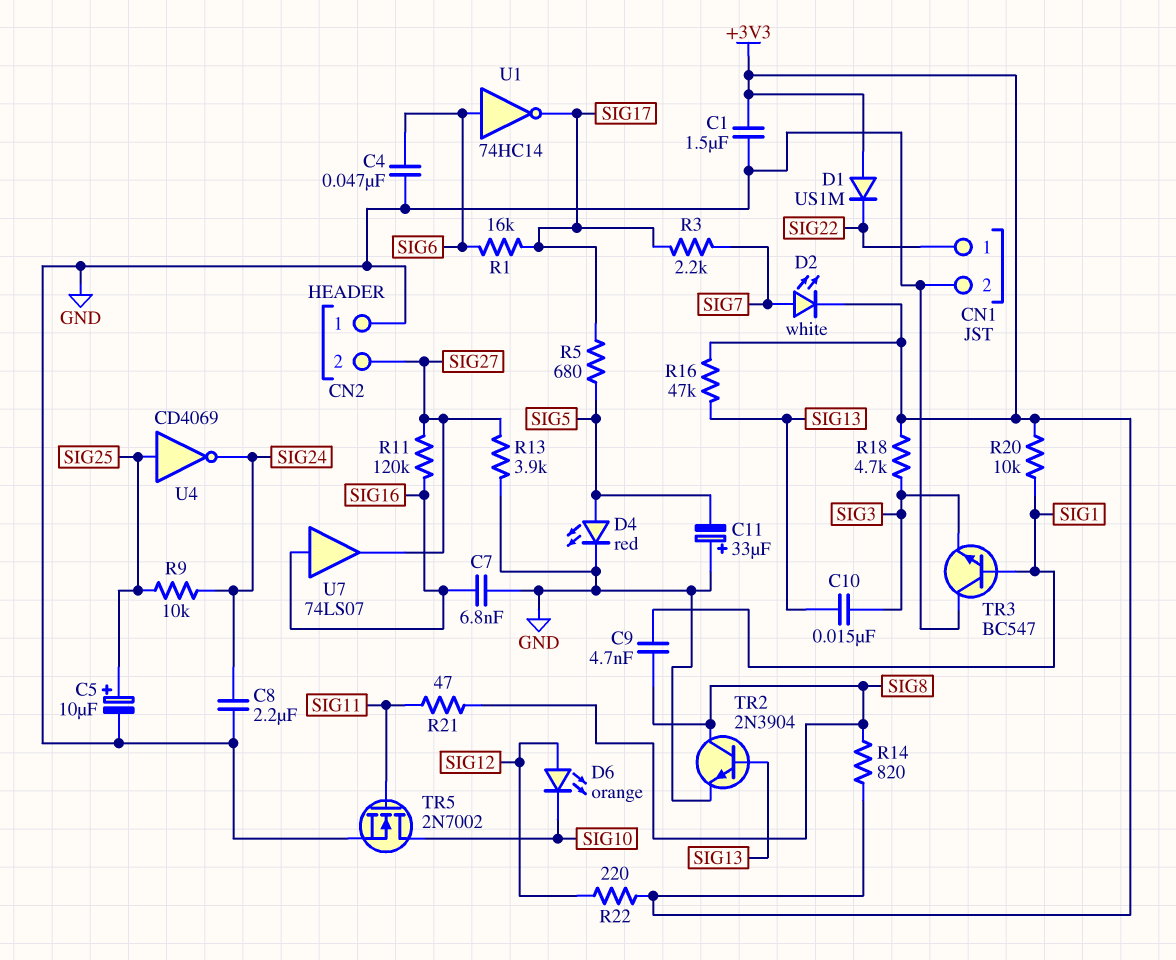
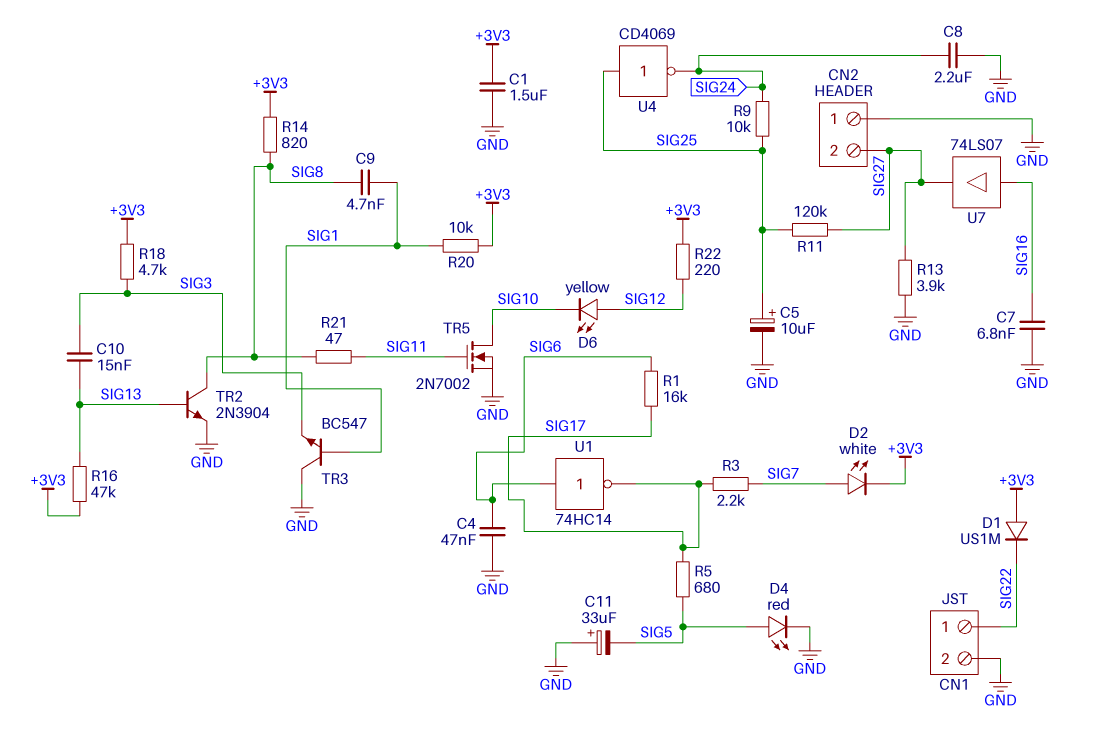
D6: LED orange (A SIG12, K SIG10) -> LED yellow (A SIG12, K SIG10)
R11: 120k (SIG16, SIG27) -> 120k (SIG25, SIG27)

